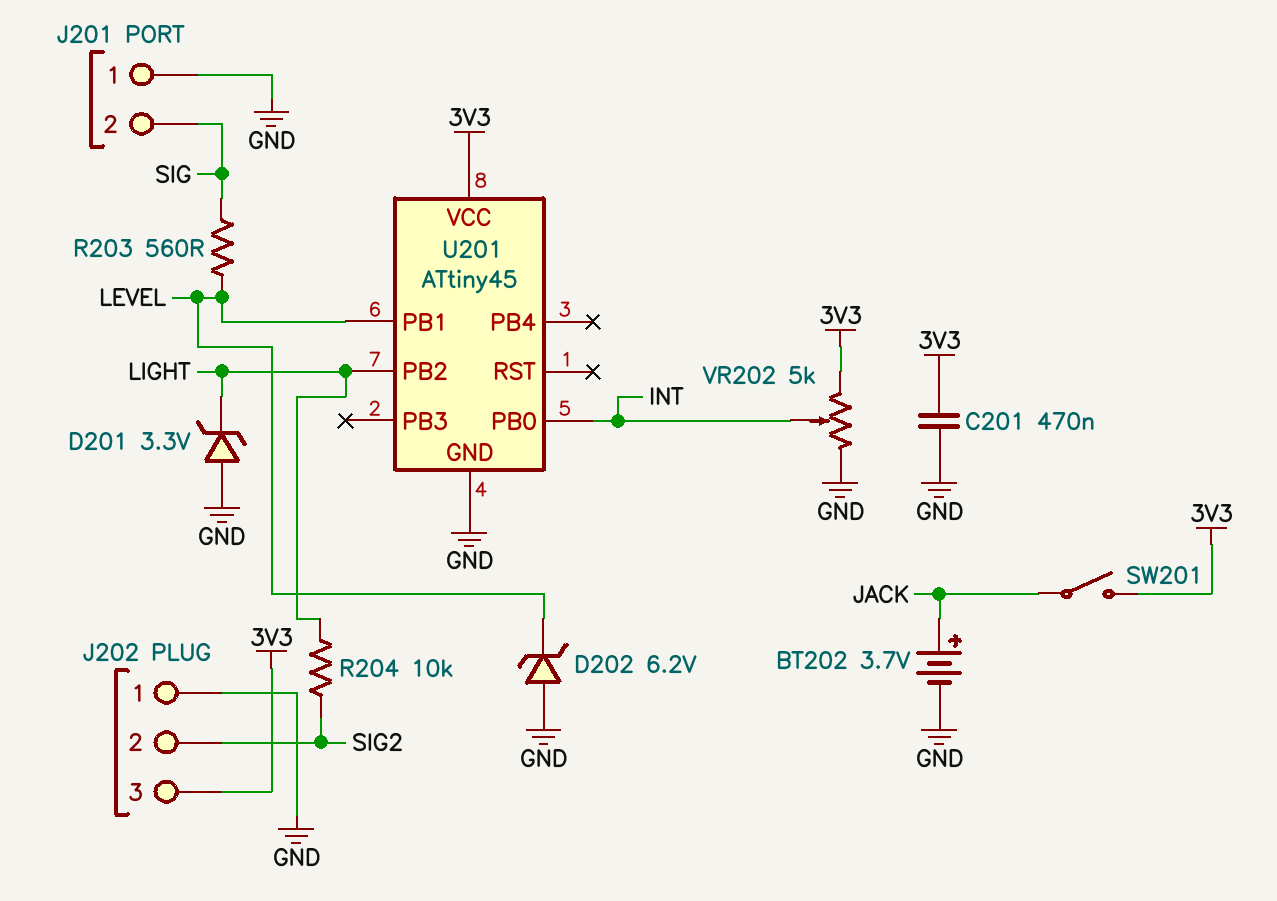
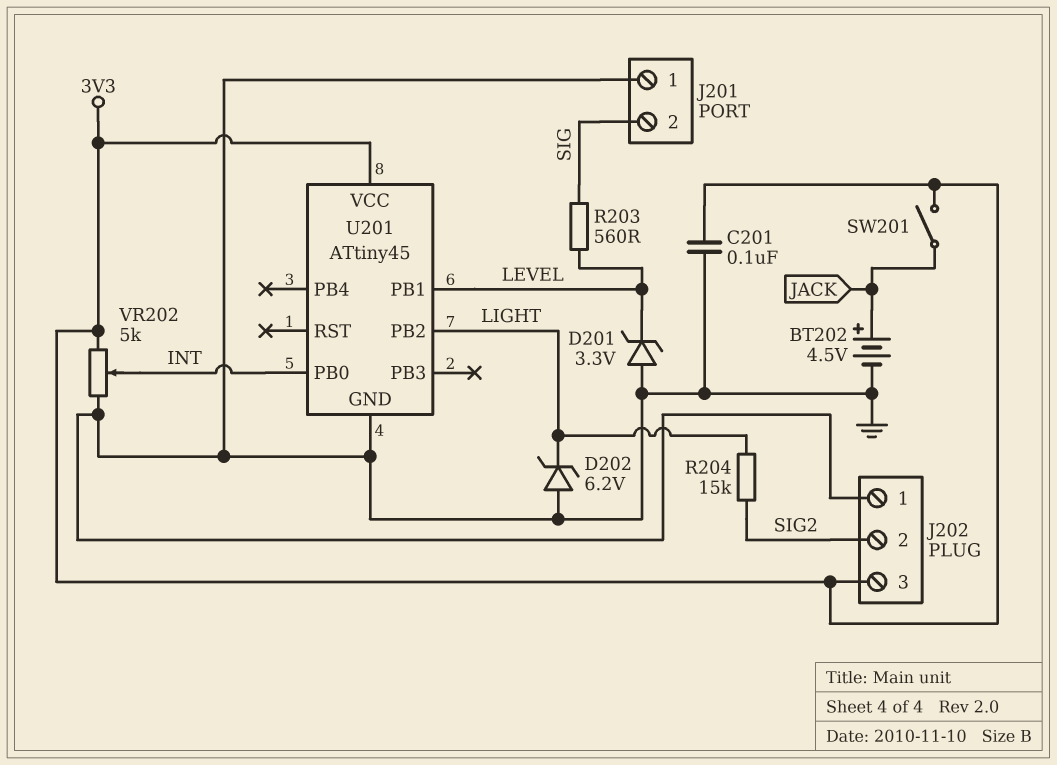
BT202: 3.7V (plus JACK, minus GND) -> 4.5V (plus JACK, minus GND)
C201: 470nF (3V3, GND) -> 100nF (3V3, GND)
D201: zener 3.3V (A GND, K LIGHT) -> zener 3.3V (A GND, K LEVEL)
D202: zener 6.2V (A GND, K LEVEL) -> zener 6.2V (A GND, K LIGHT)
R204: 10k (LIGHT, SIG2) -> 15k (LIGHT, SIG2)

